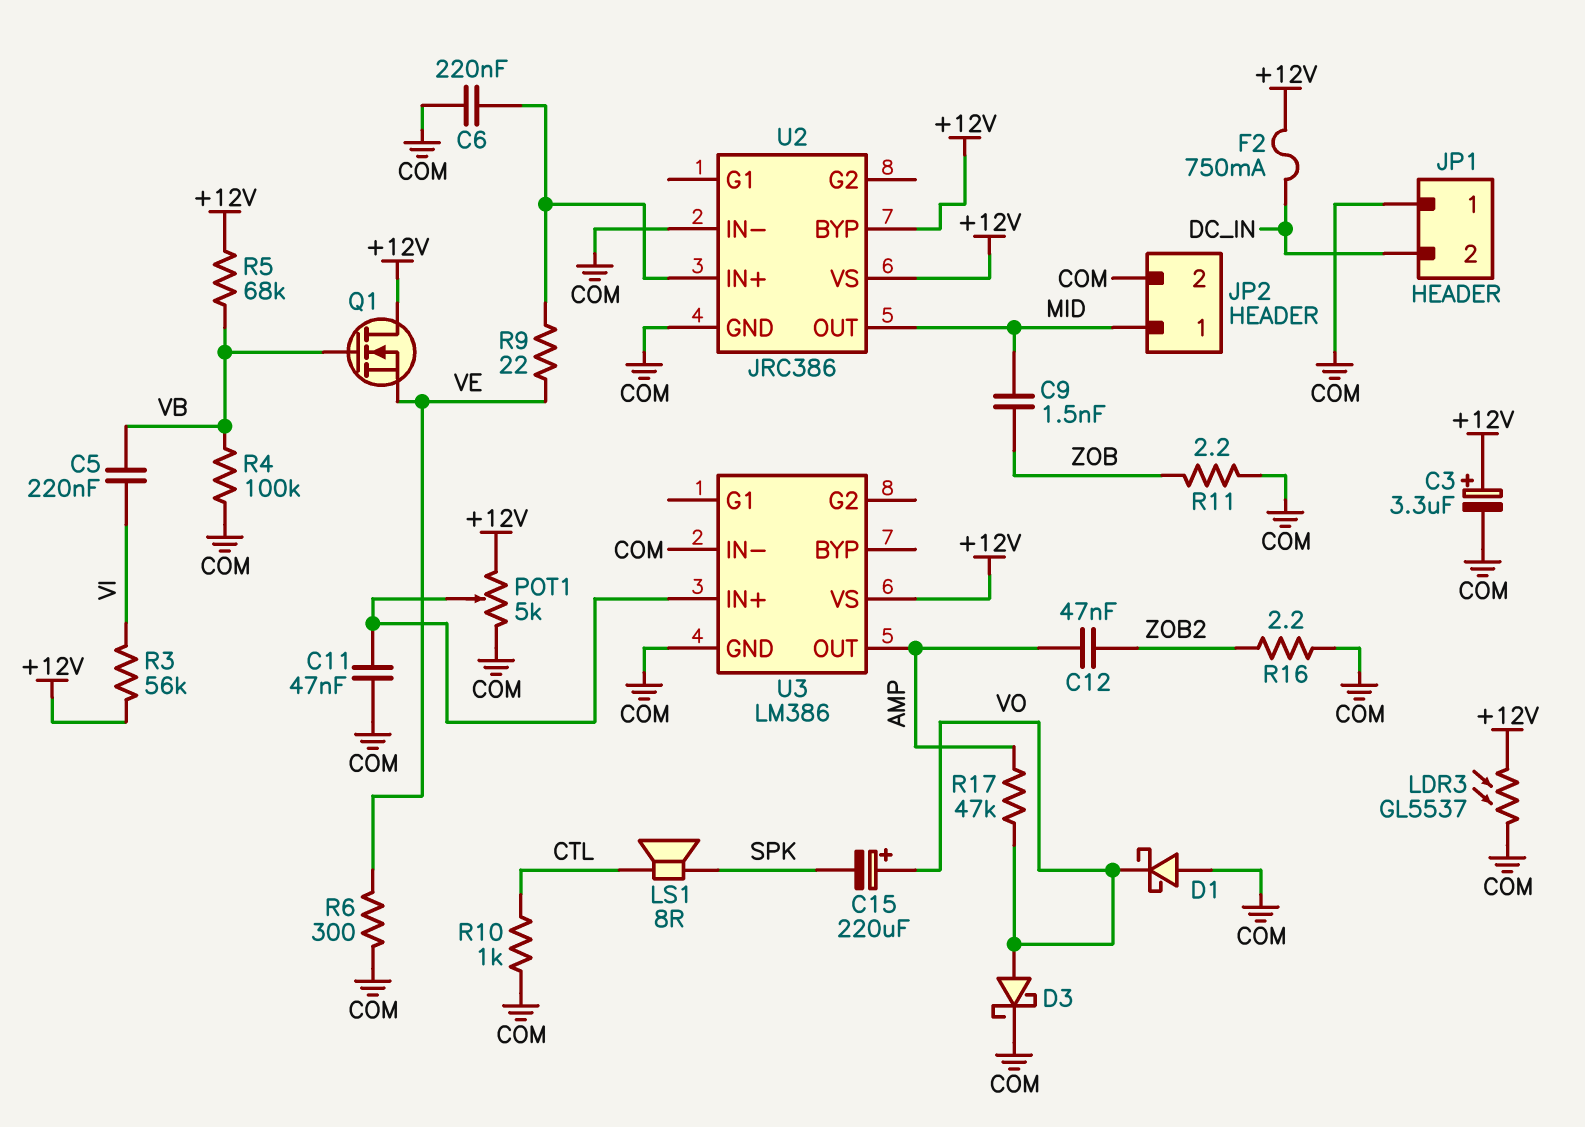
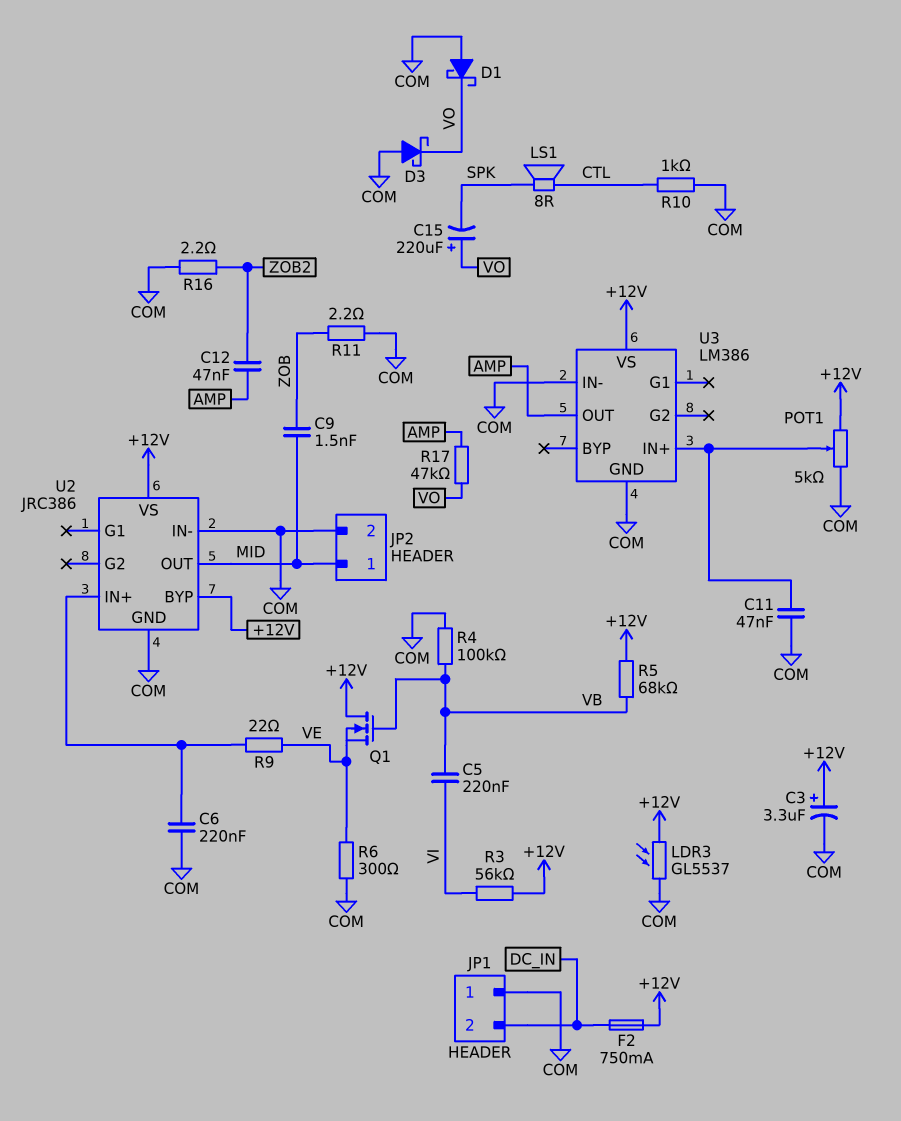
D3: schottky (A VO, K COM) -> schottky (A COM, K VO)

